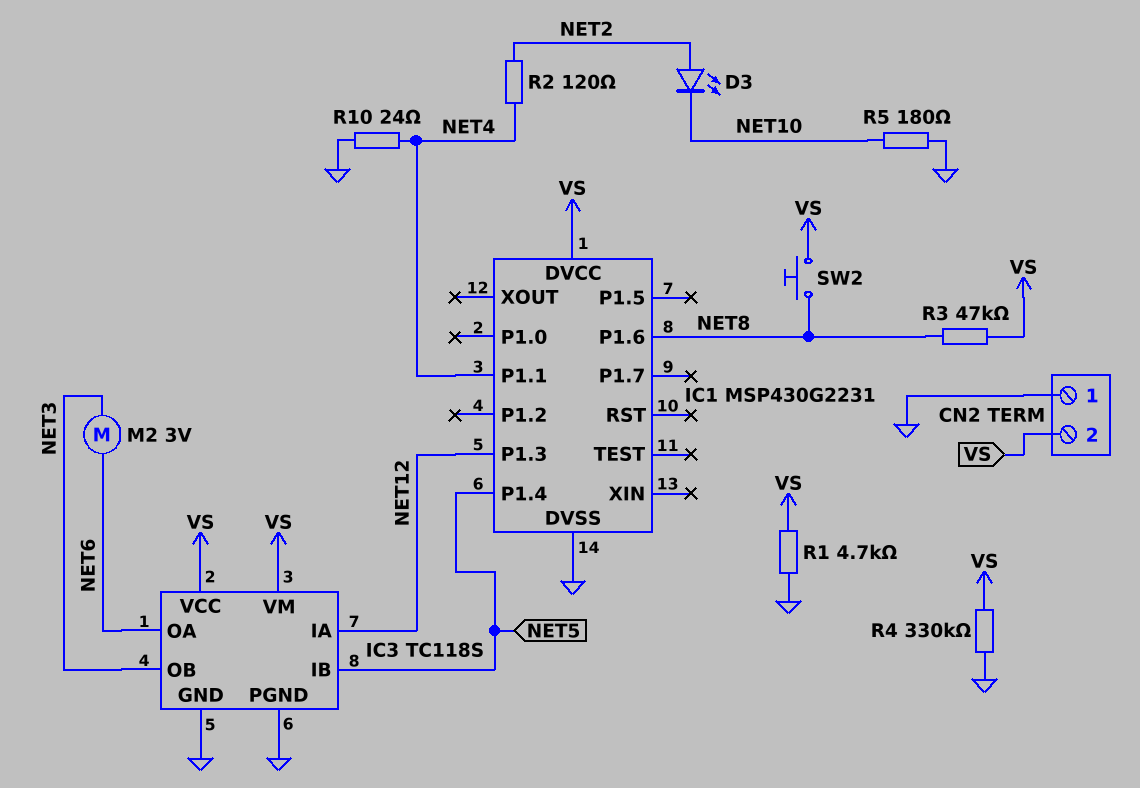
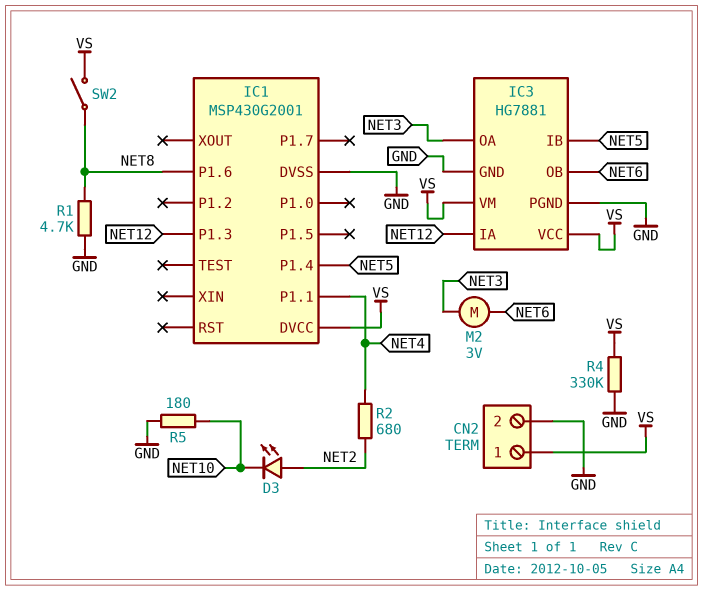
CN2 pin 1: GND -> VS
CN2 pin 2: VS -> GND
IC1: MSP430G2231 -> MSP430G2001
IC3: TC118S -> HG7881
IC3 pin OA: NET6 -> NET3
IC3 pin OB: NET3 -> NET6
R1: 4.7k (GND, VS) -> 4.7k (GND, NET8)
R2: 120 (NET2, NET4) -> 680 (NET2, NET4)
R3: 47k (NET8, VS) -> none
R10: 24 (GND, NET4) -> none
SW2: button (NET8, VS) -> switch (NET8, VS)

